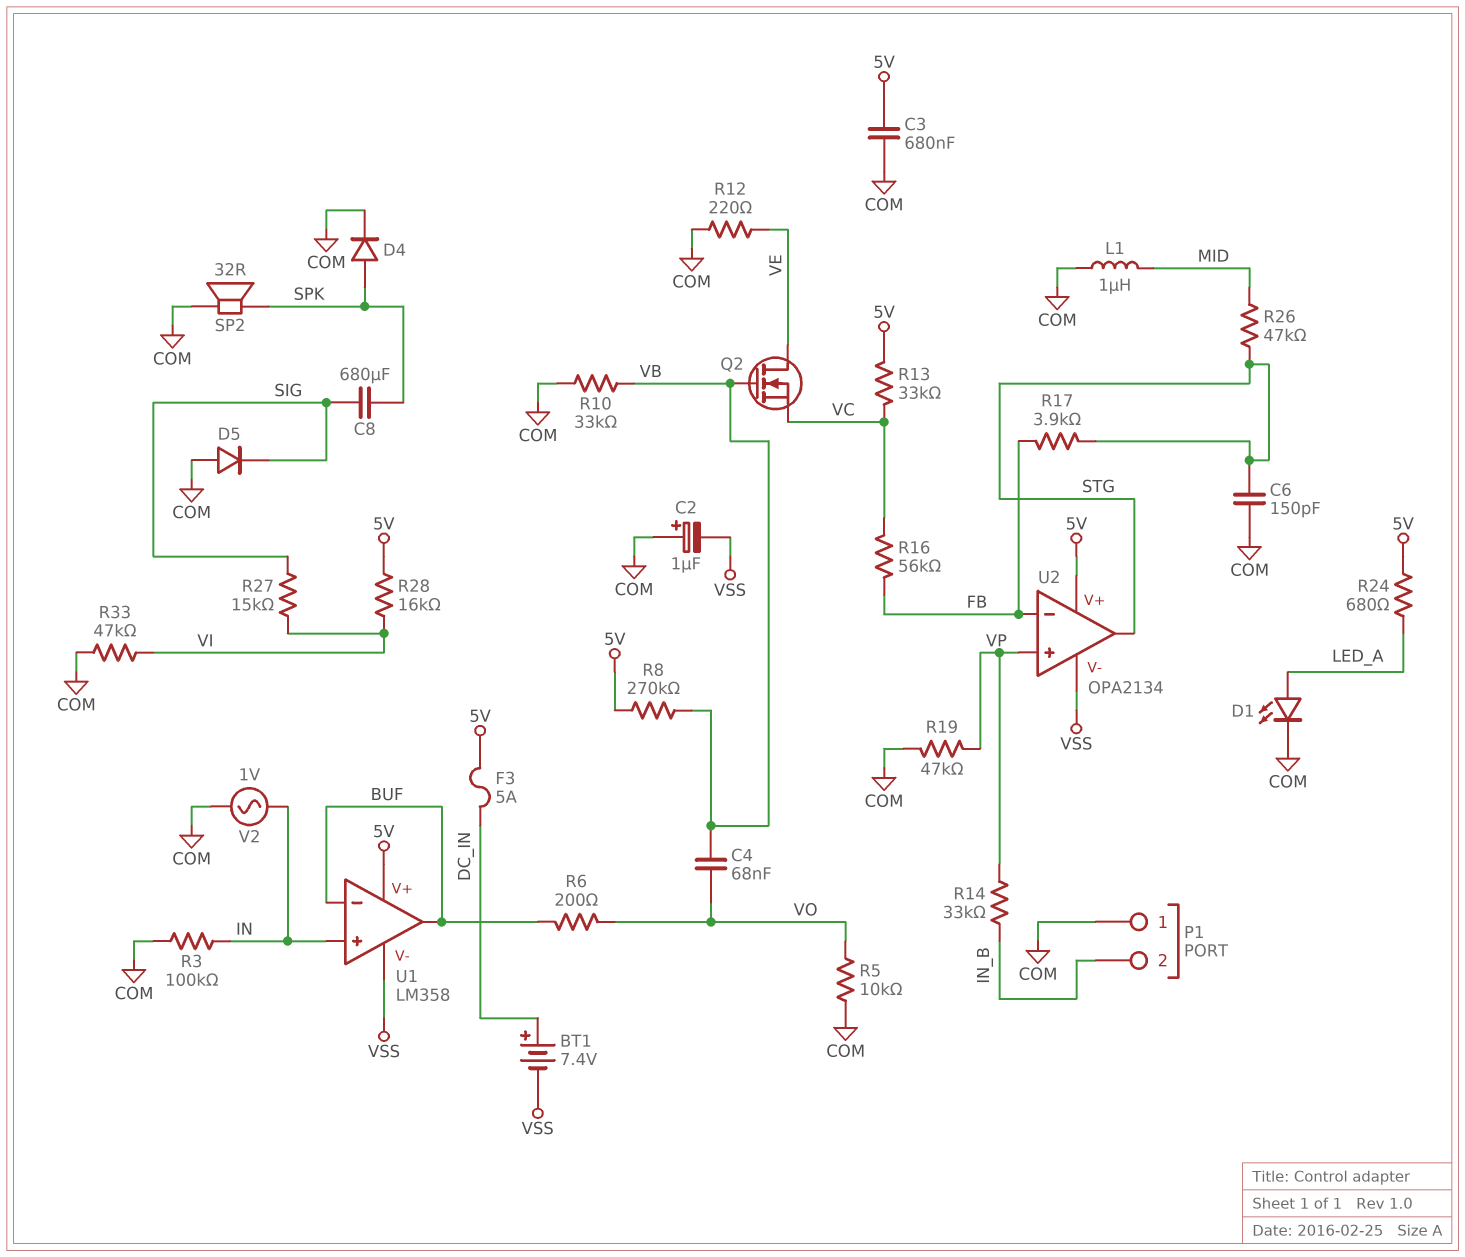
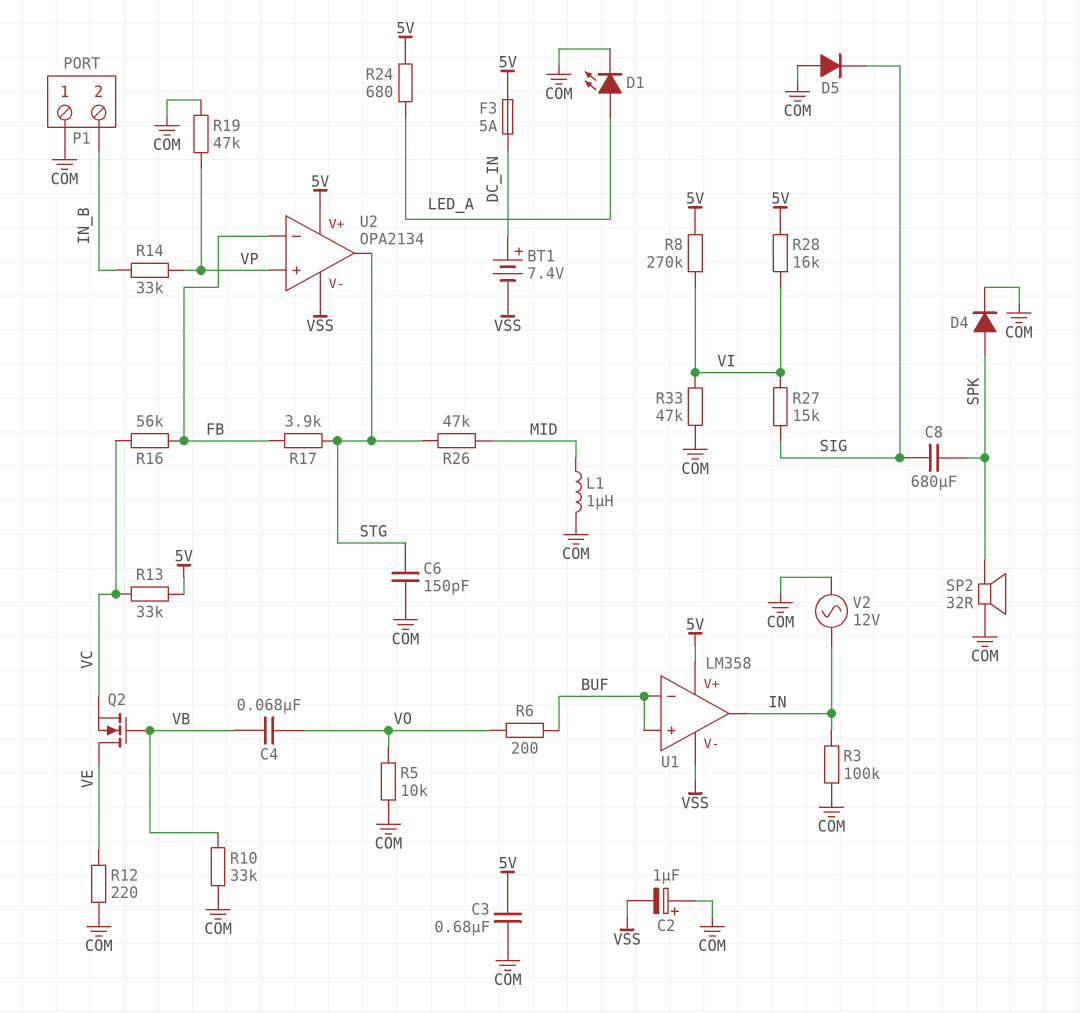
R8: 270k (5V, VB) -> 270k (5V, VI)
U1 pin in+: IN -> BUF
U1 pin out: BUF -> IN
V2: AC 1V (COM, IN) -> AC 12V (COM, IN)

